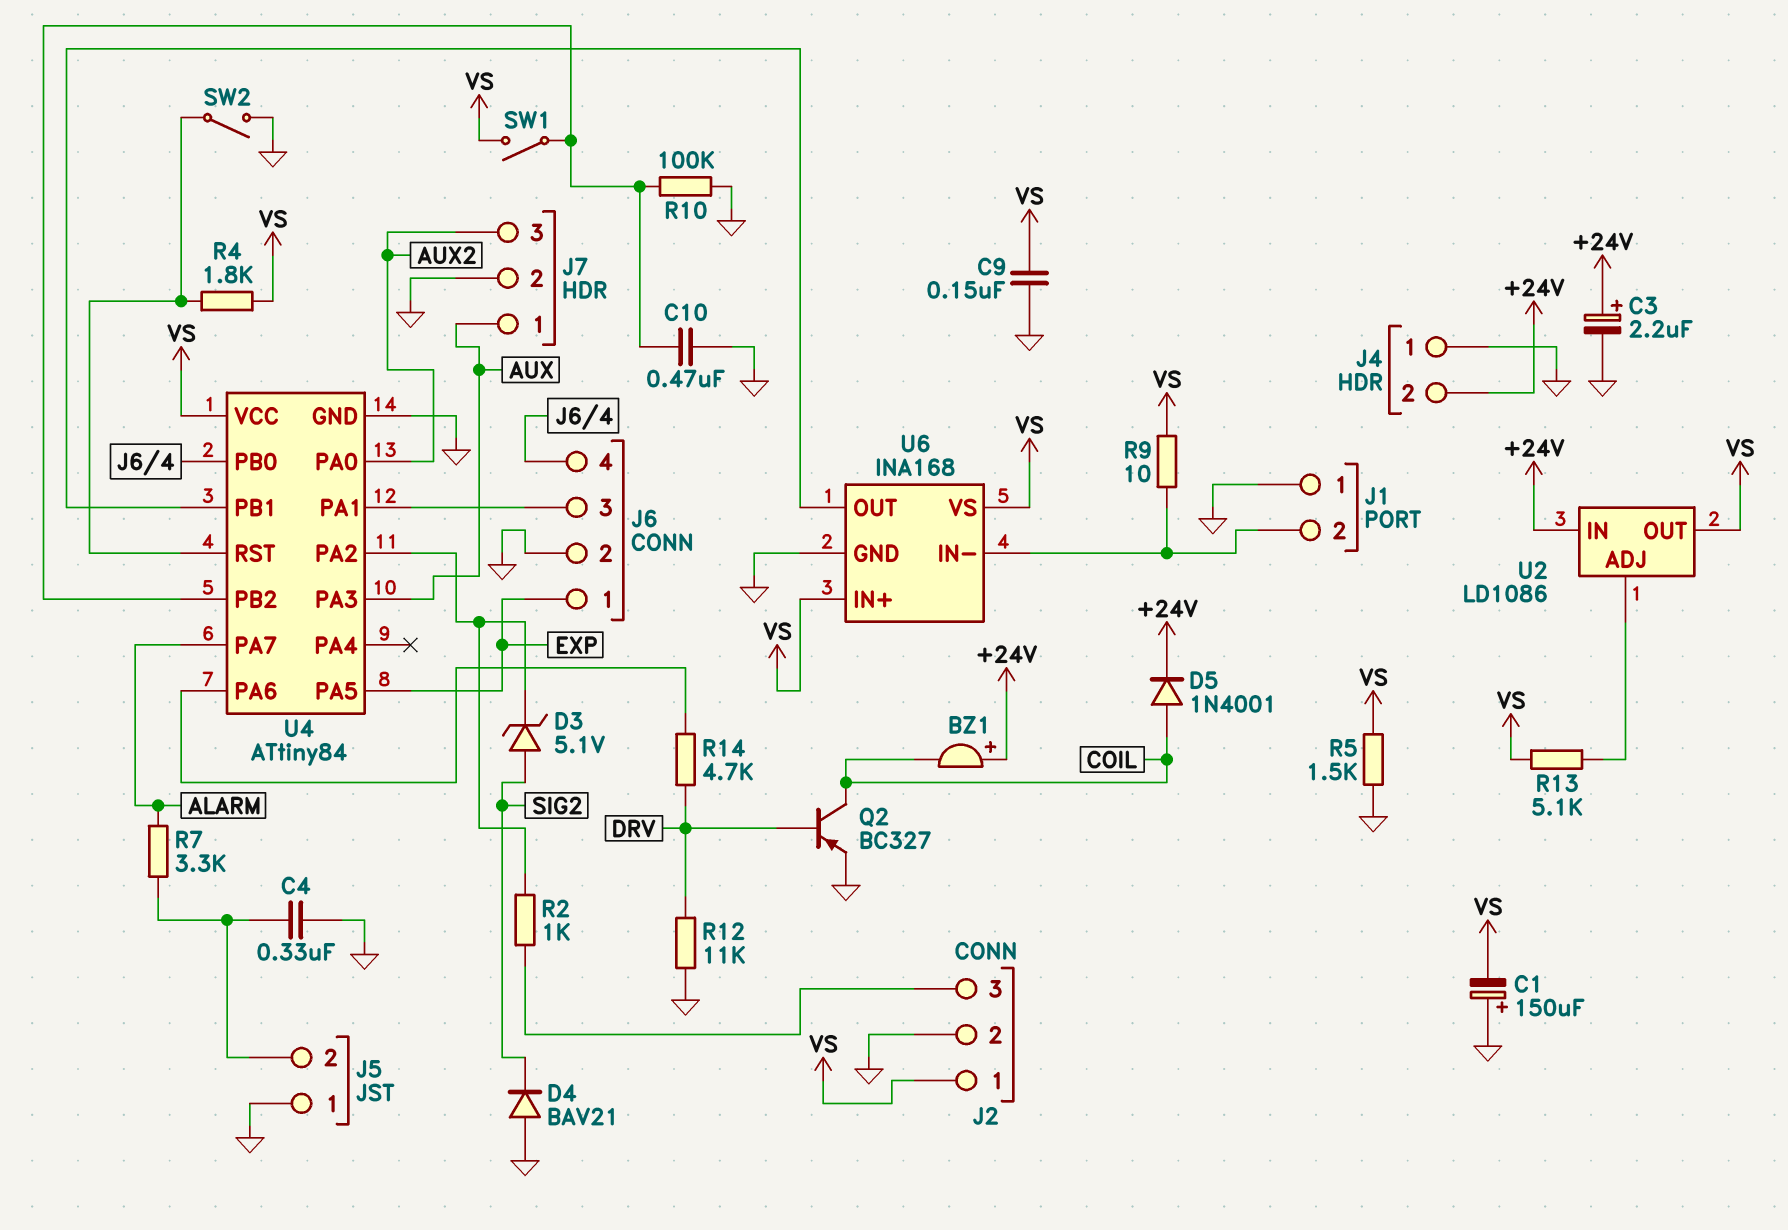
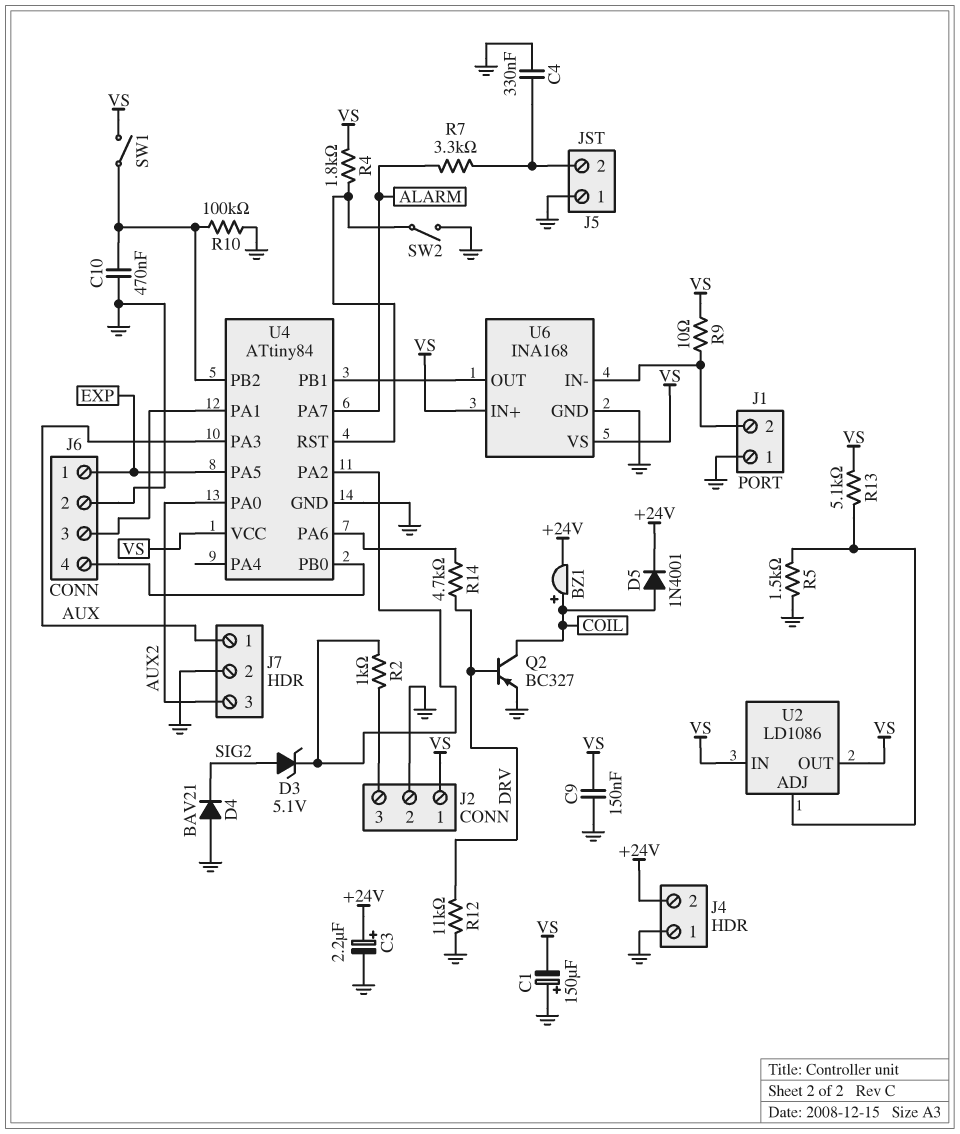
BZ1: buzzer (plus +24V, minus COIL) -> buzzer (plus COIL, minus +24V)
R5: 1.5k (GND, VS) -> 1.5k (GND, U2/ADJ)
U2 pin IN: +24V -> VS

